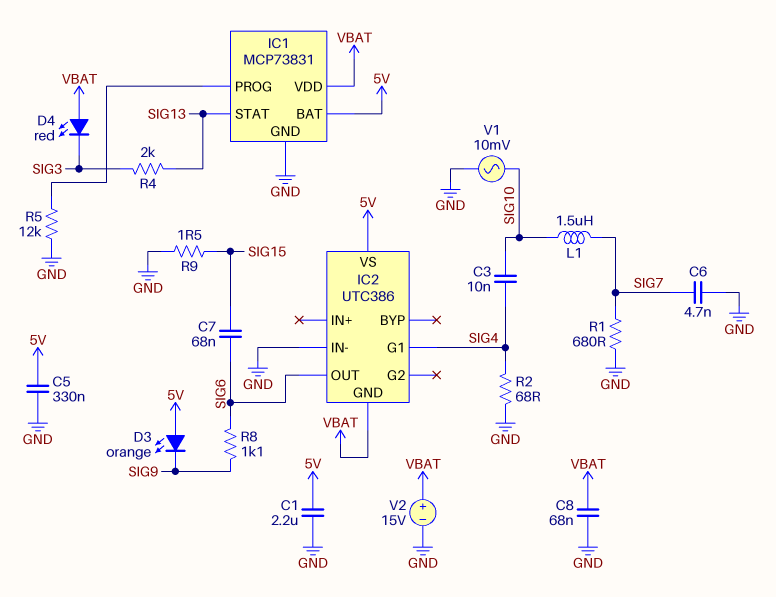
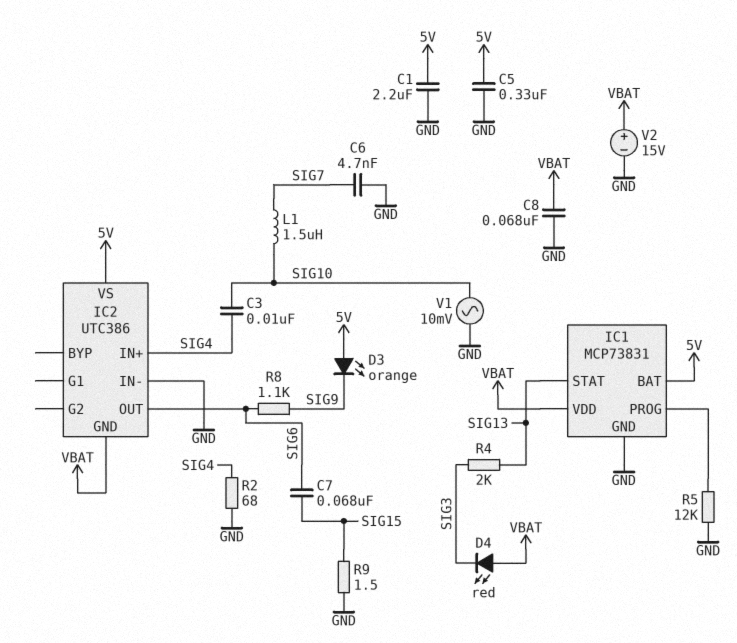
IC2 pin G1: SIG4 -> none
IC2 pin IN+: none -> SIG4
R1: 680 (GND, SIG7) -> none

